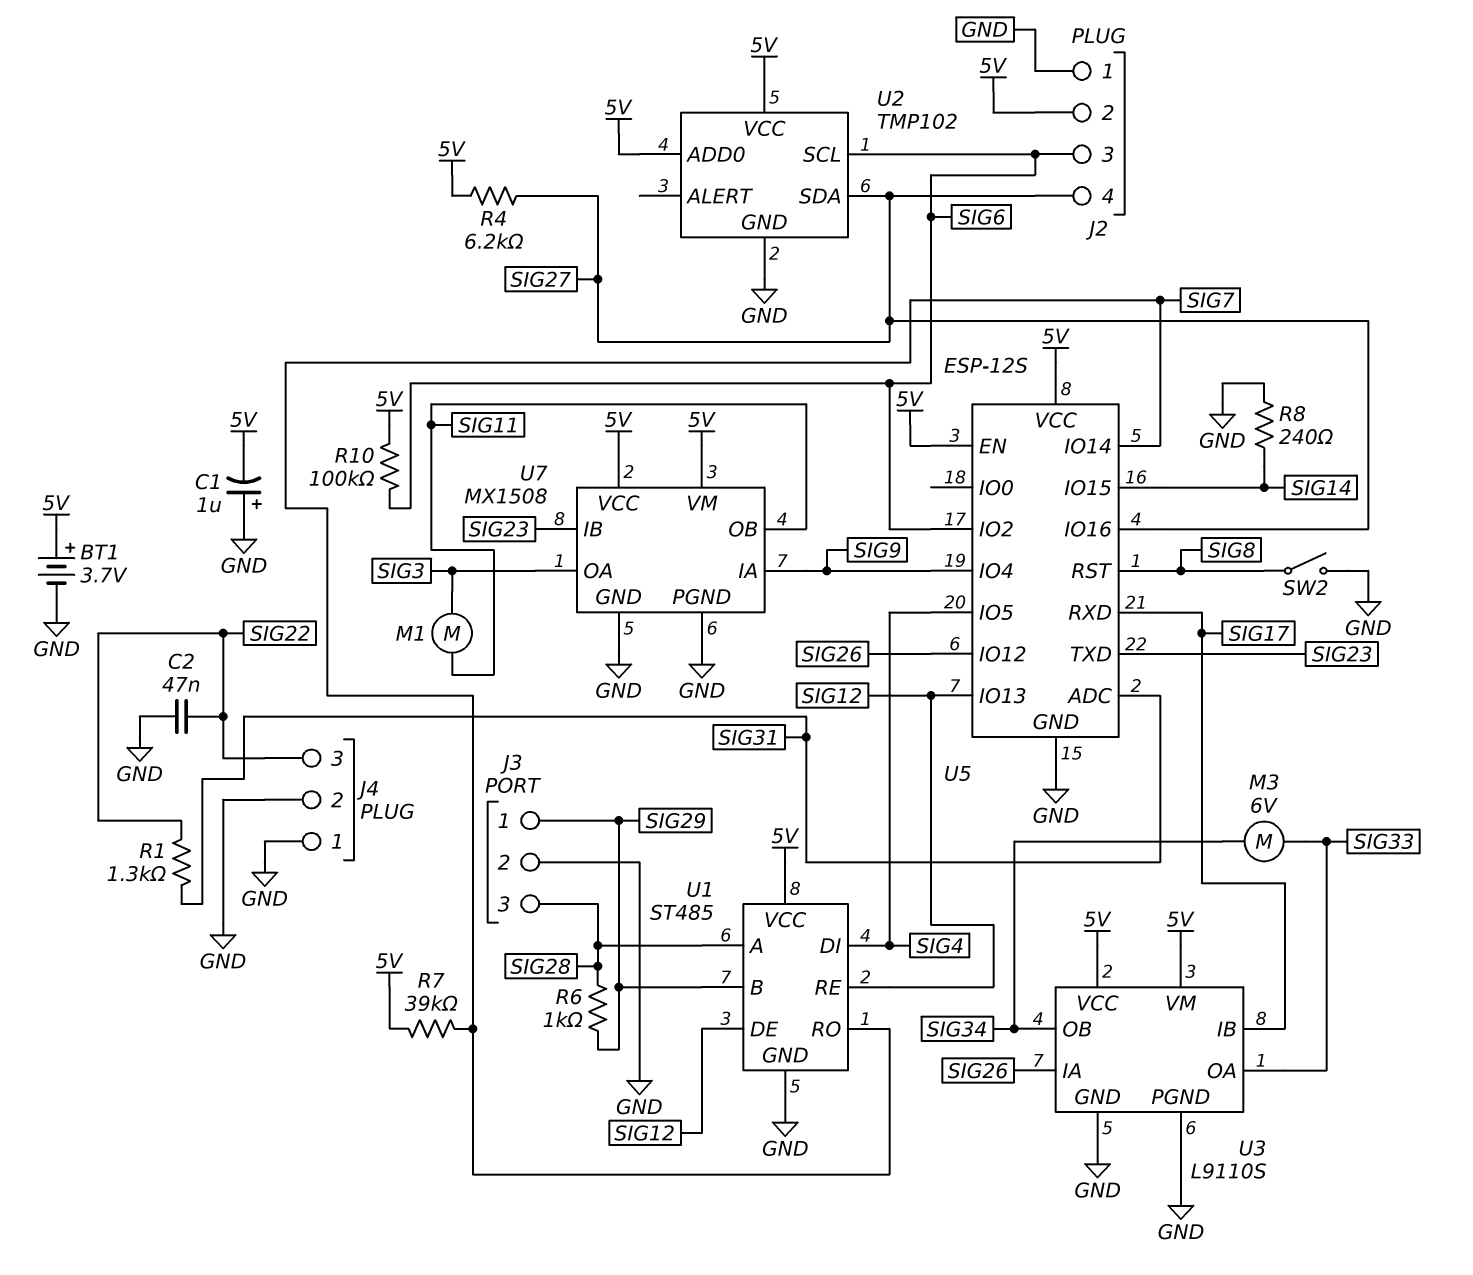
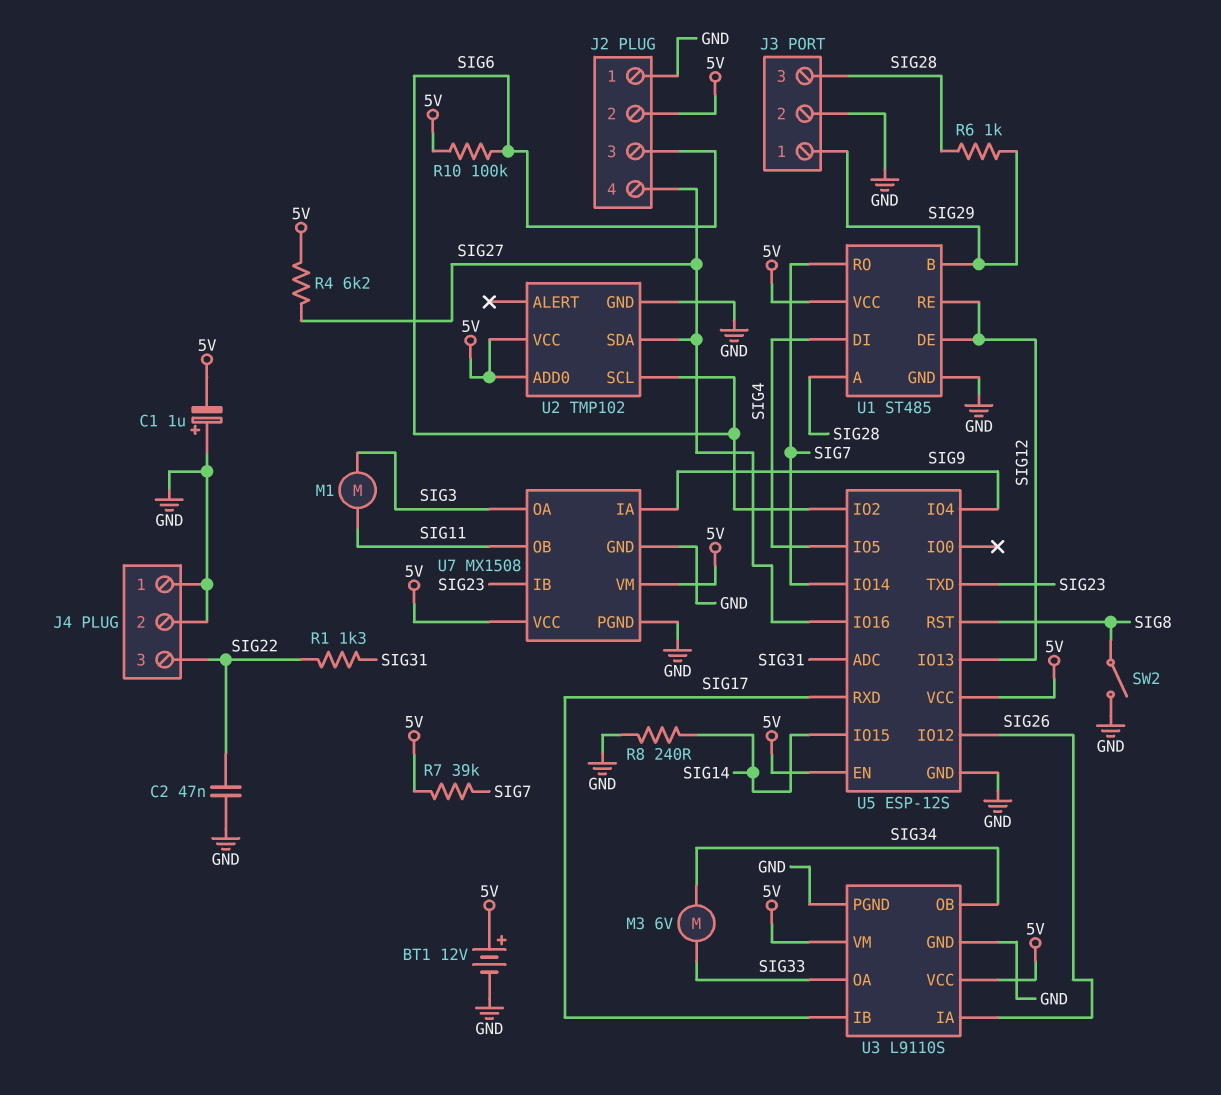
BT1: 3.7V (plus 5V, minus GND) -> 12V (plus 5V, minus GND)

